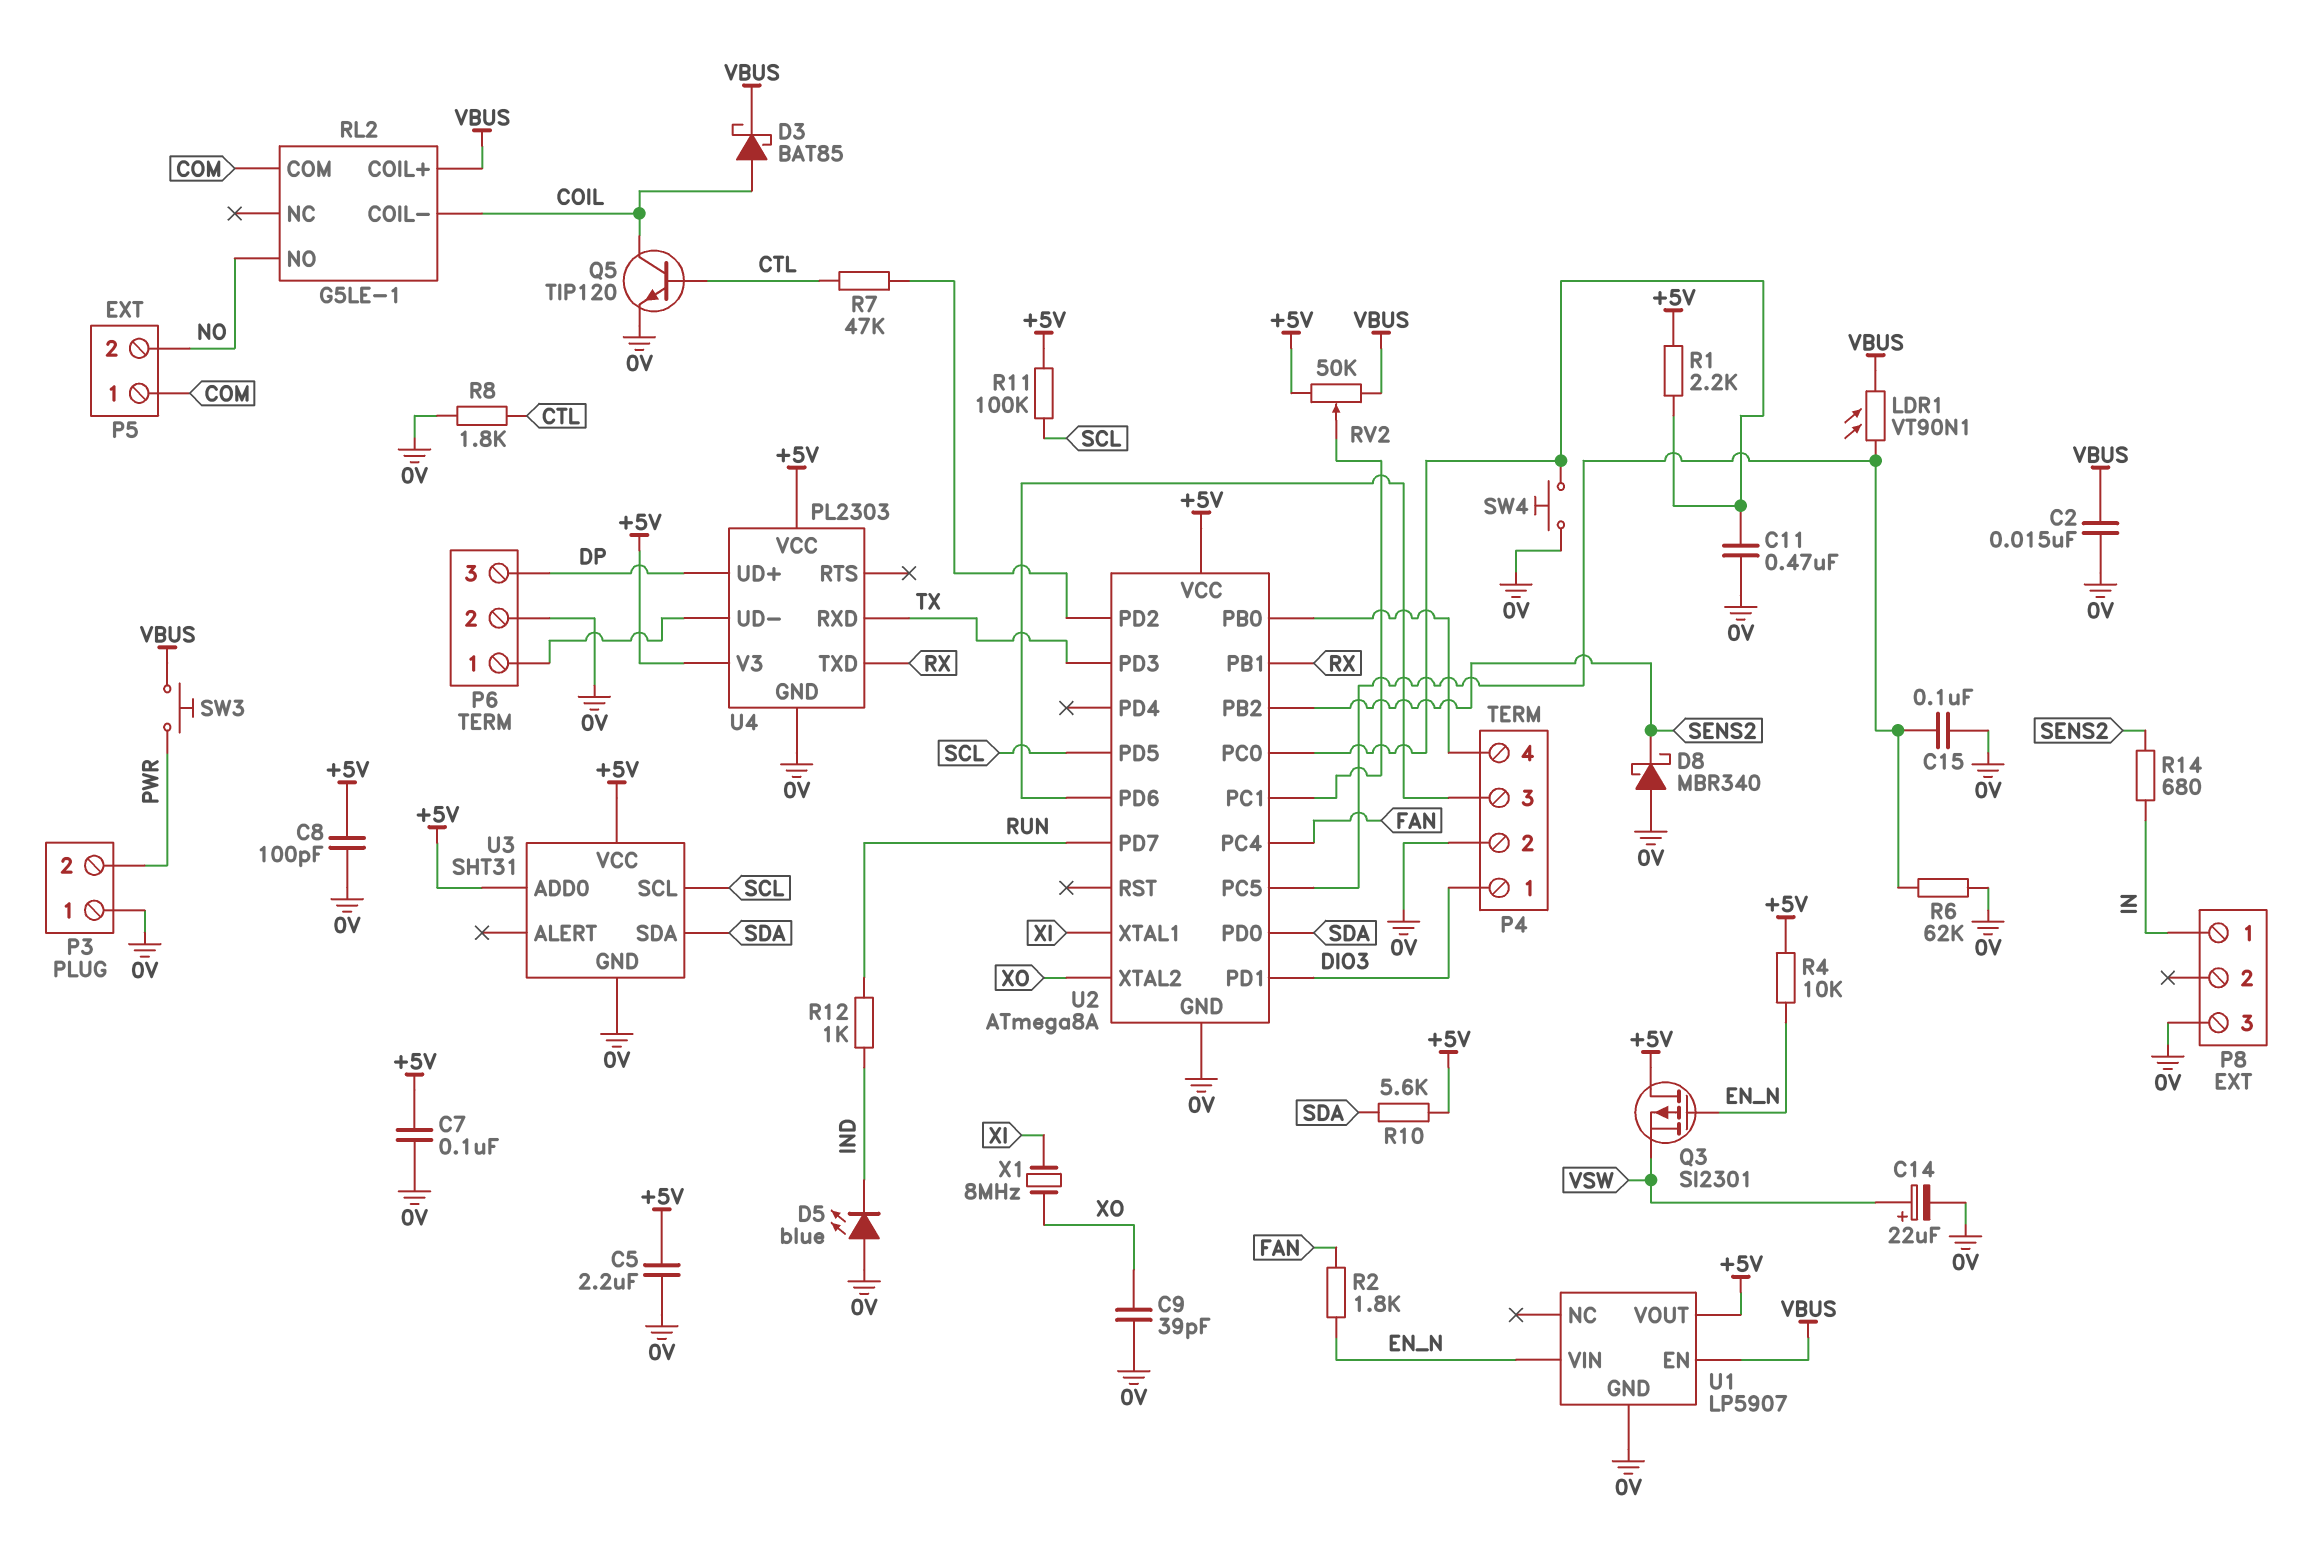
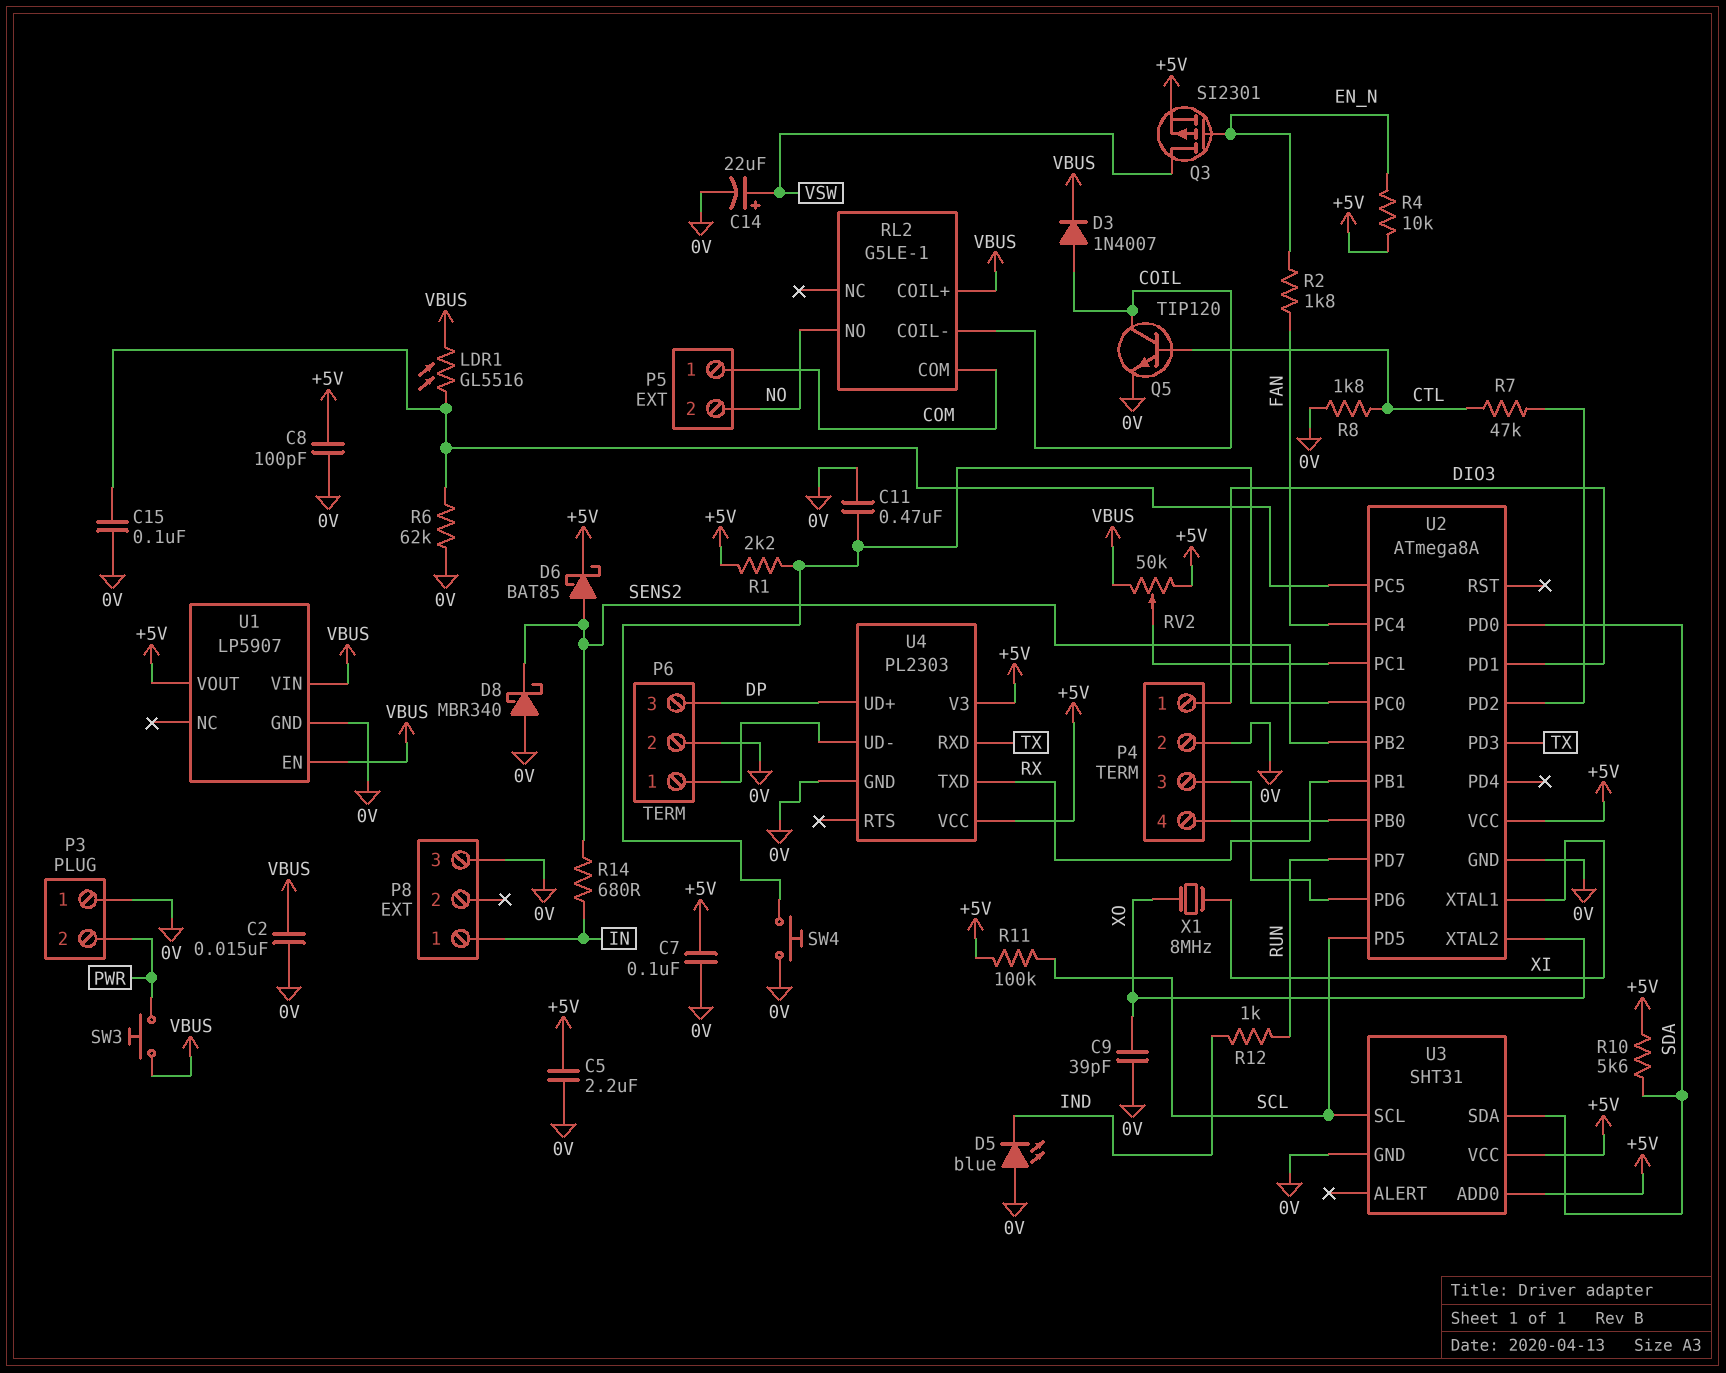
D3: schottky BAT85 (A COIL, K VBUS) -> diode 1N4007 (A COIL, K VBUS)
D6: none -> schottky BAT85 (A SENS2, K +5V)
LDR1: VT90N1 (U2/PC5, VBUS) -> GL5516 (U2/PC5, VBUS)
Q3: PMOS SI2301 (G EN_N, D +5V, S VSW) -> PMOS SI2301 (G EN_N, D VSW, S +5V)
U1 pin VIN: EN_N -> VBUS

